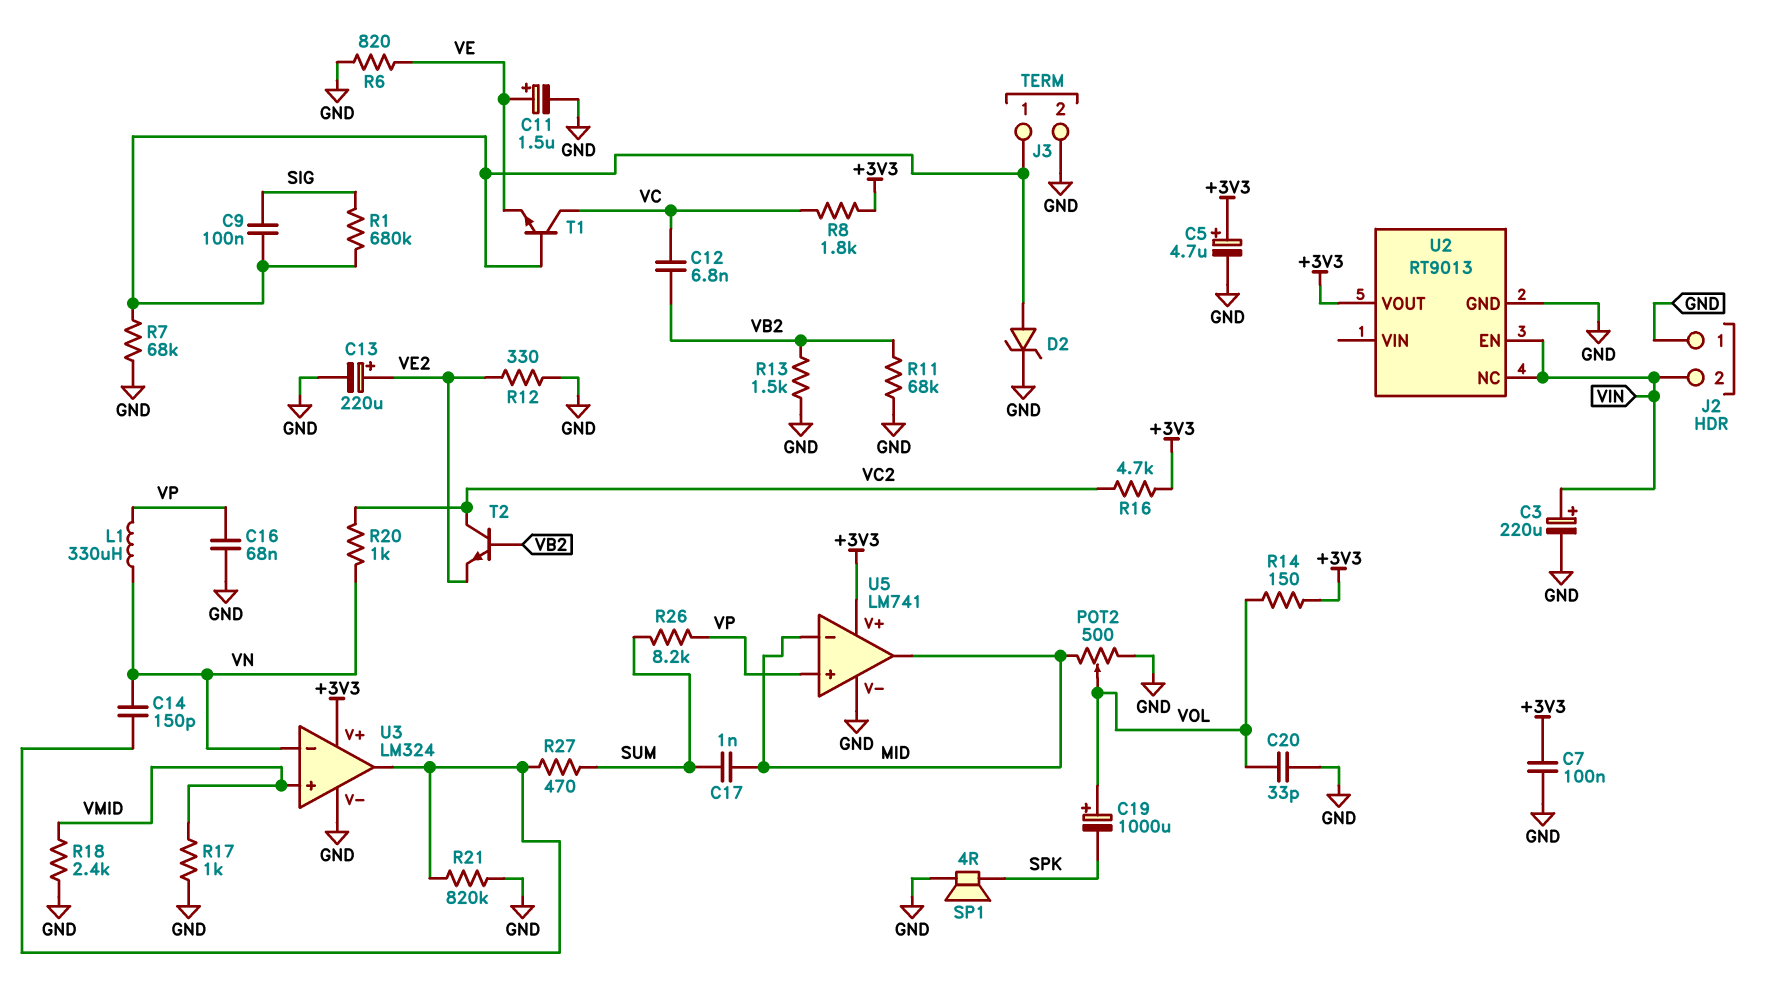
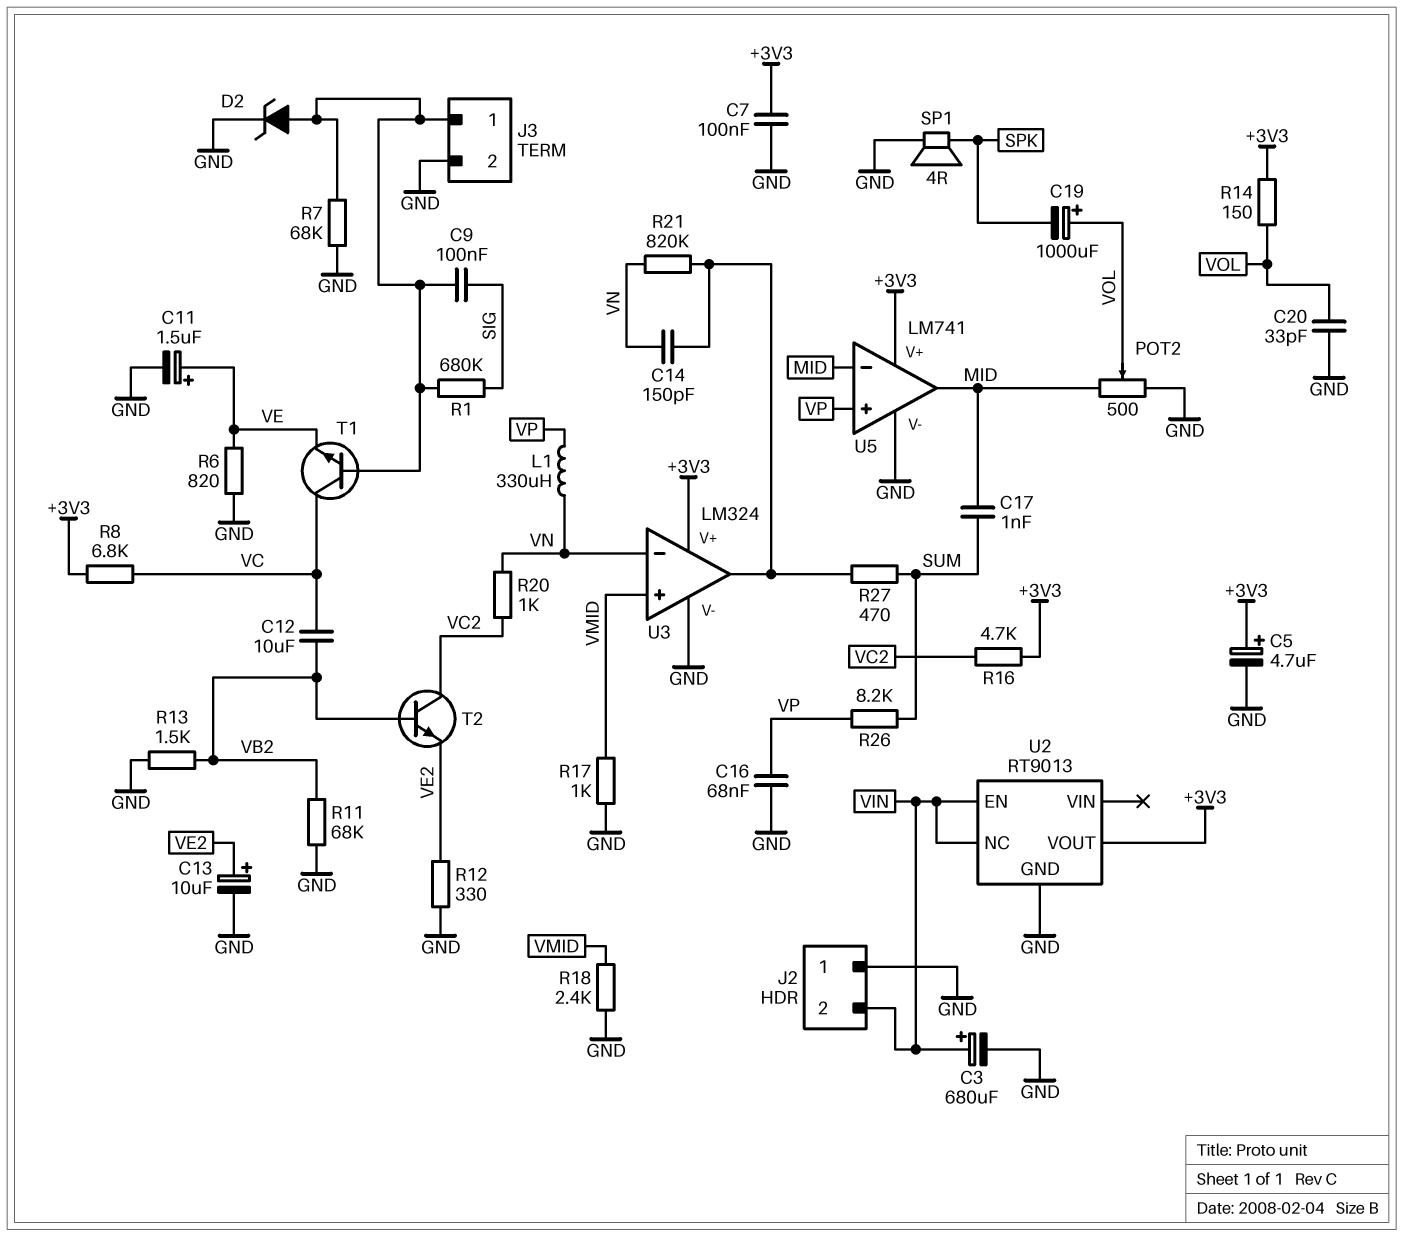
C3: 220uF (plus VIN, minus GND) -> 680uF (plus VIN, minus GND)
C12: 6.8nF (VB2, VC) -> 10uF (VB2, VC)
C13: 220uF (plus VE2, minus GND) -> 10uF (plus VE2, minus GND)
R8: 1.8k (+3V3, VC) -> 6.8k (+3V3, VC)
R21: 820k (GND, U3/out) -> 820k (U3/out, VN)

